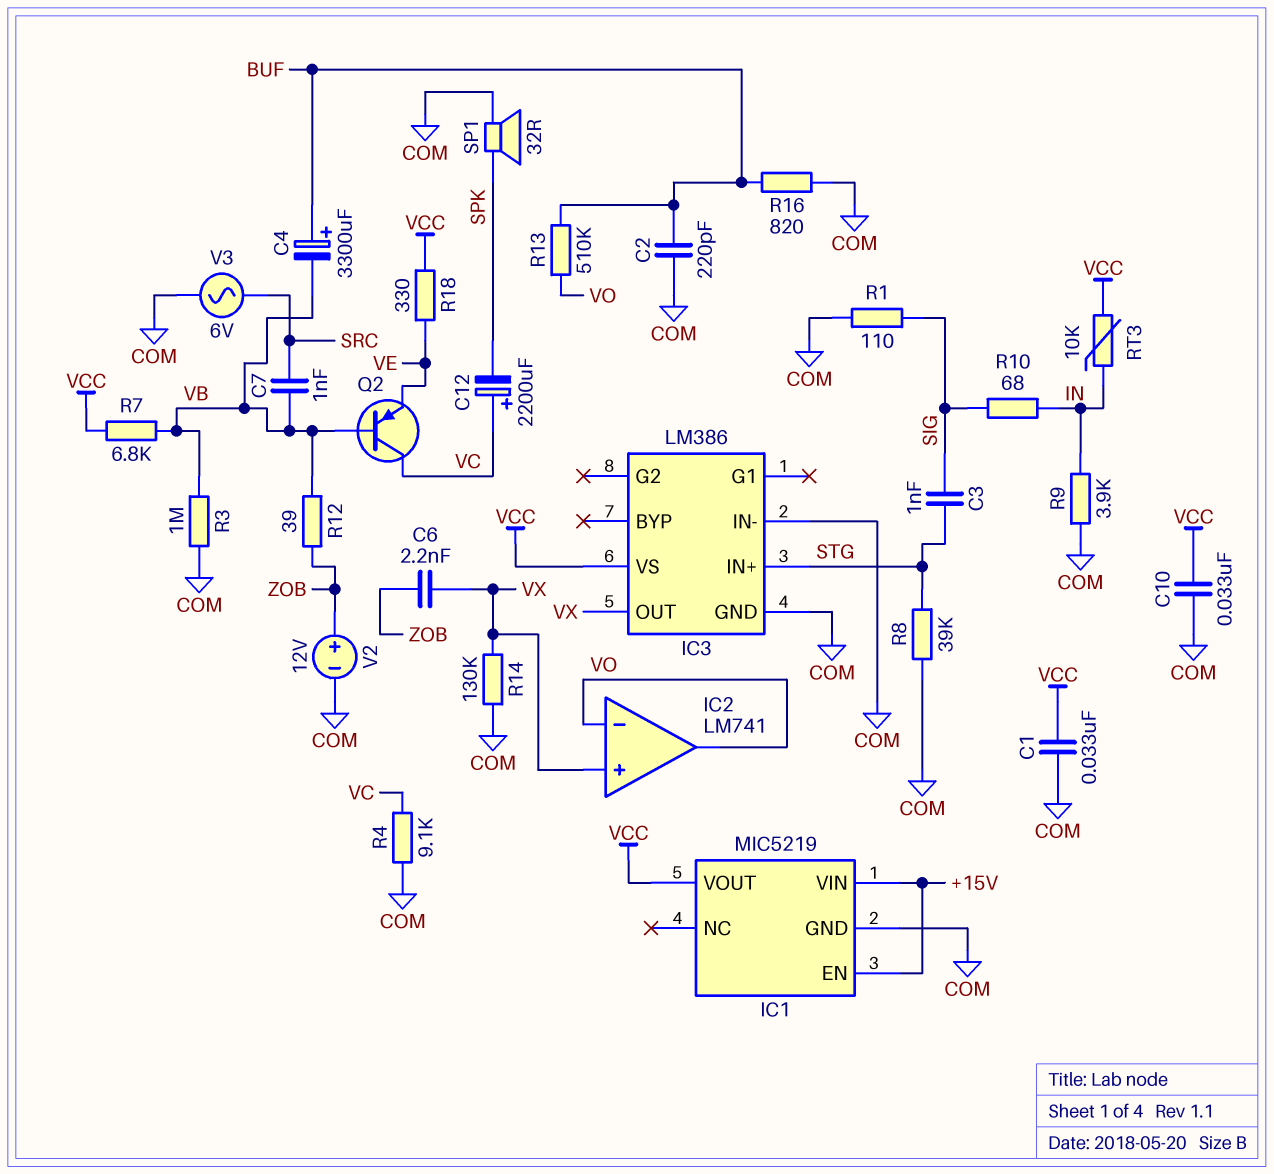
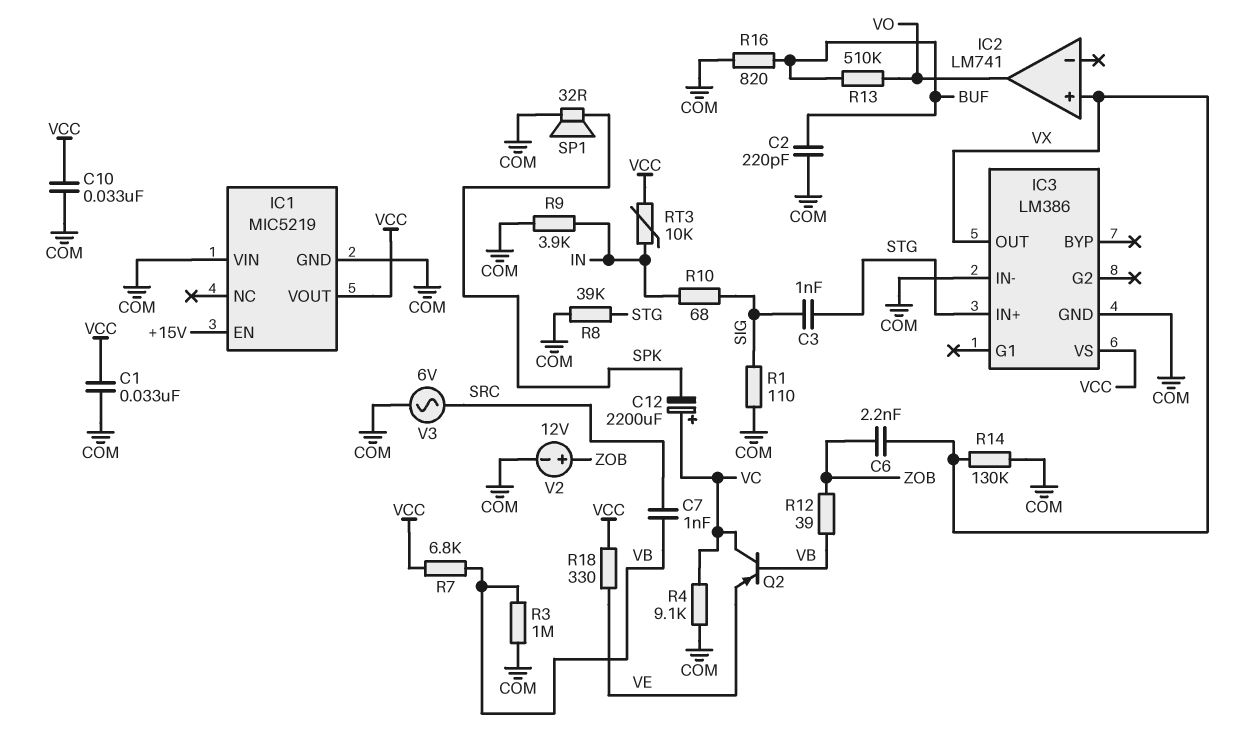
C4: 3300uF (plus BUF, minus VB) -> none
IC1 pin VIN: +15V -> COM
IC2 pin in-: VO -> none

